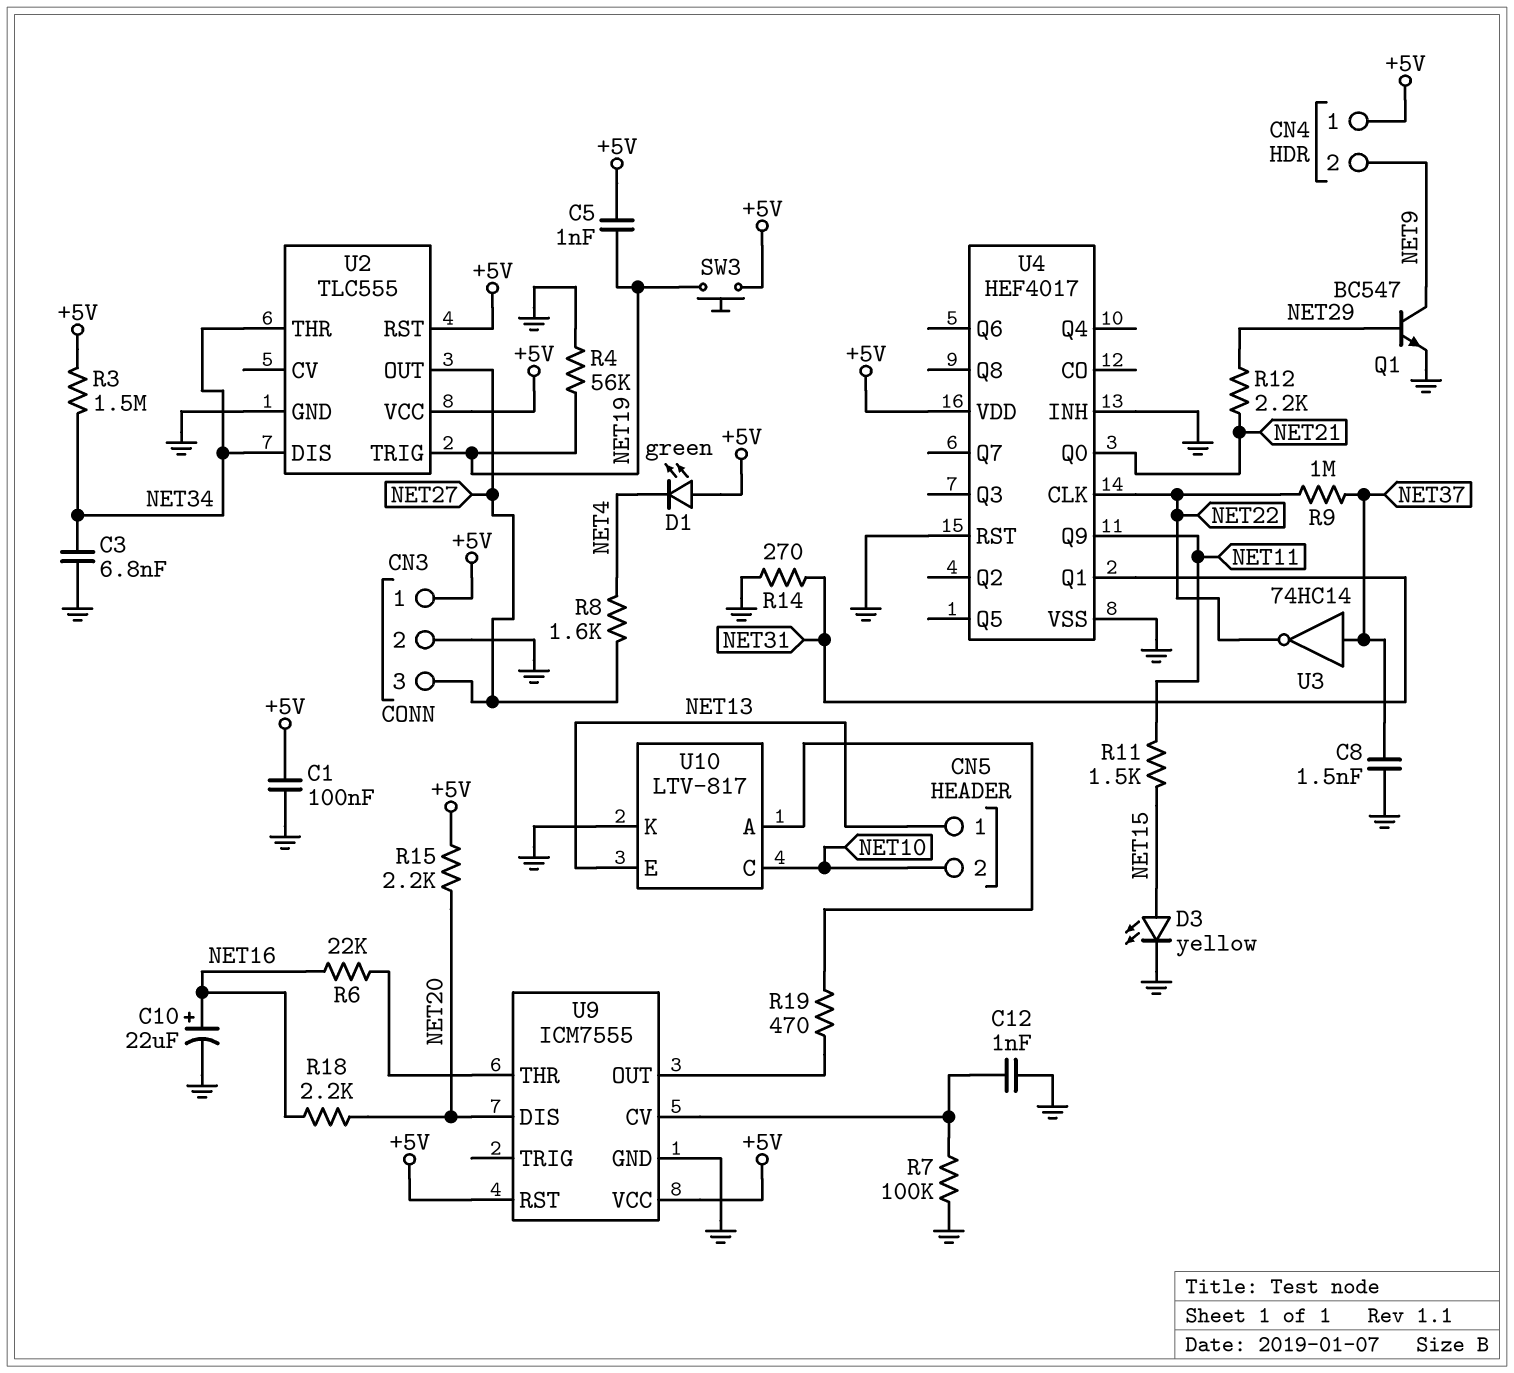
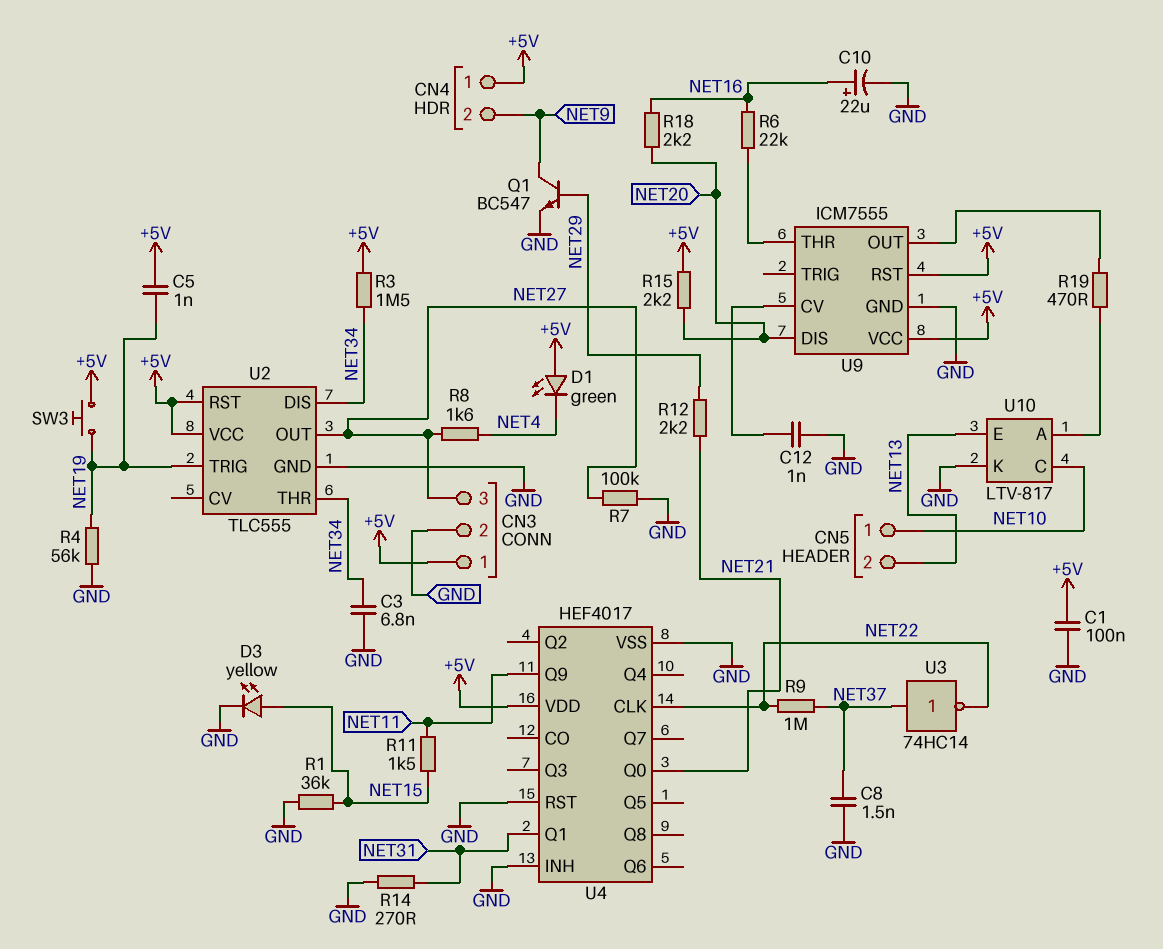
CN5 pin 1: NET13 -> NET10
CN5 pin 2: NET10 -> NET13
R1: none -> 36k (GND, NET15)
R7: 100k (GND, U9/CV) -> 100k (GND, NET27)

